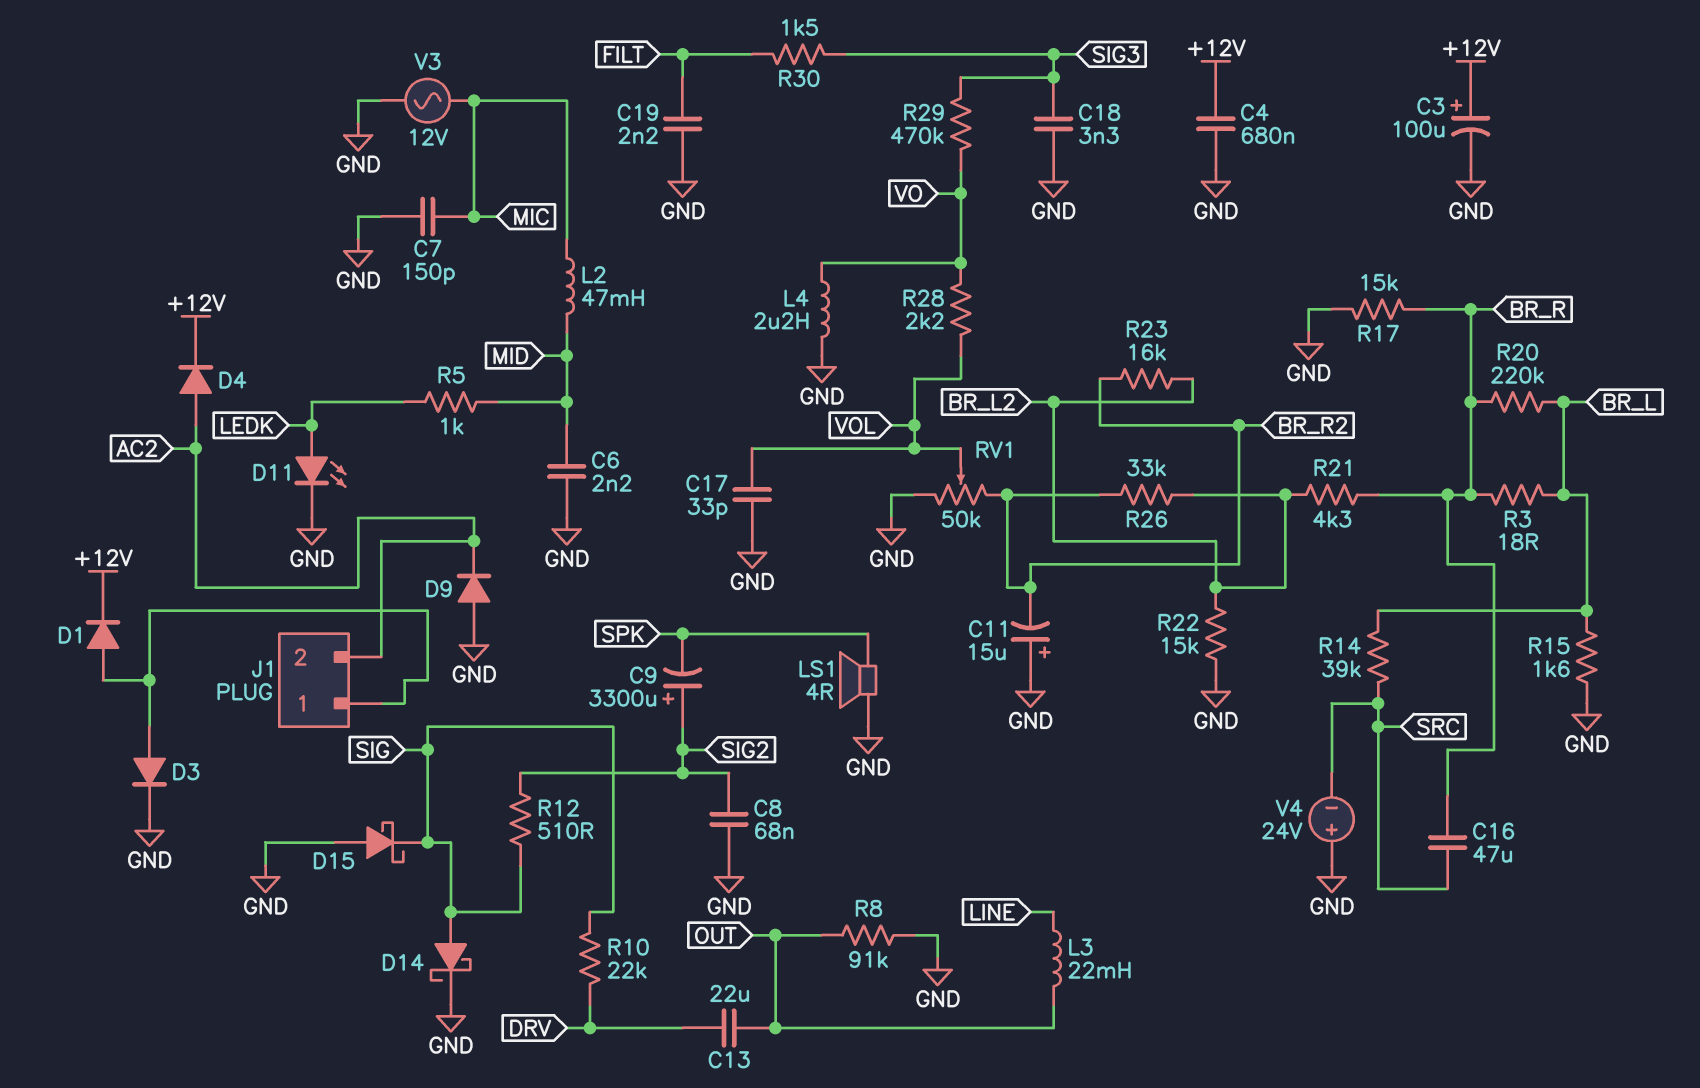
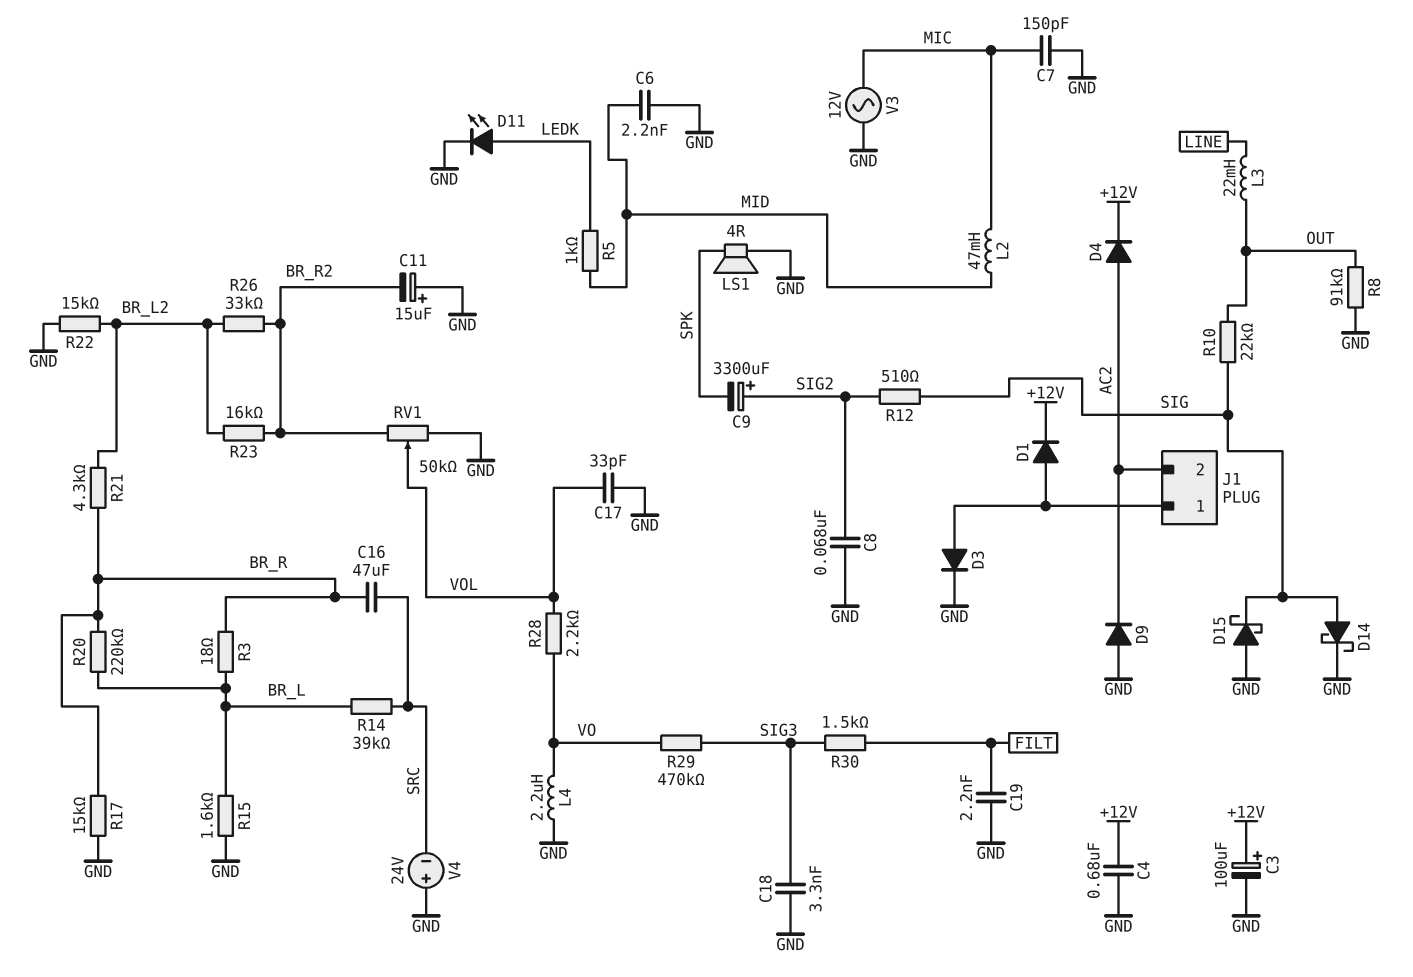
C13: 22uF (DRV, OUT) -> none
R10: 22k (DRV, SIG) -> 22k (OUT, SIG)

